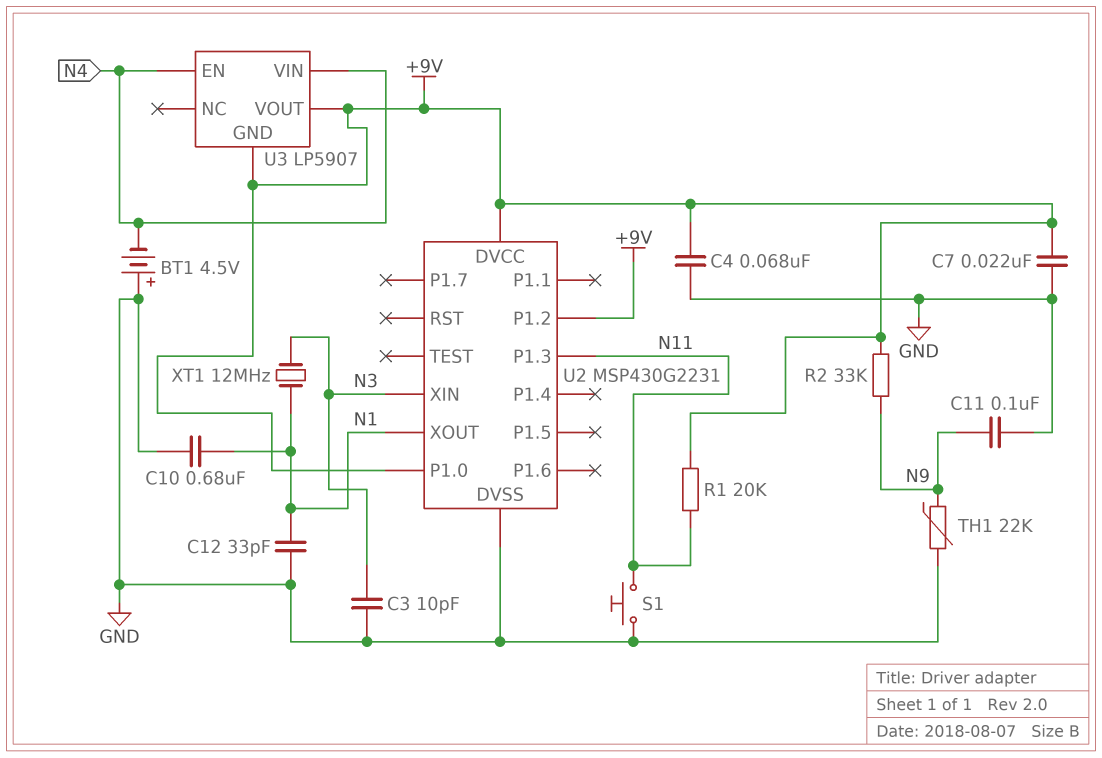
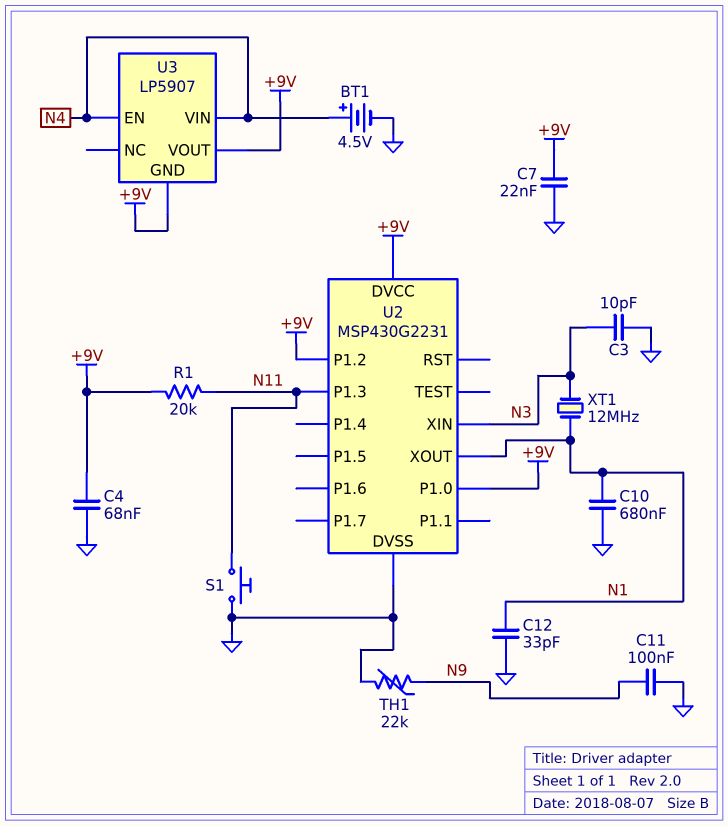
BT1: 4.5V (plus GND, minus N4) -> 4.5V (plus N4, minus GND)
R2: 33k (+9V, N9) -> none

